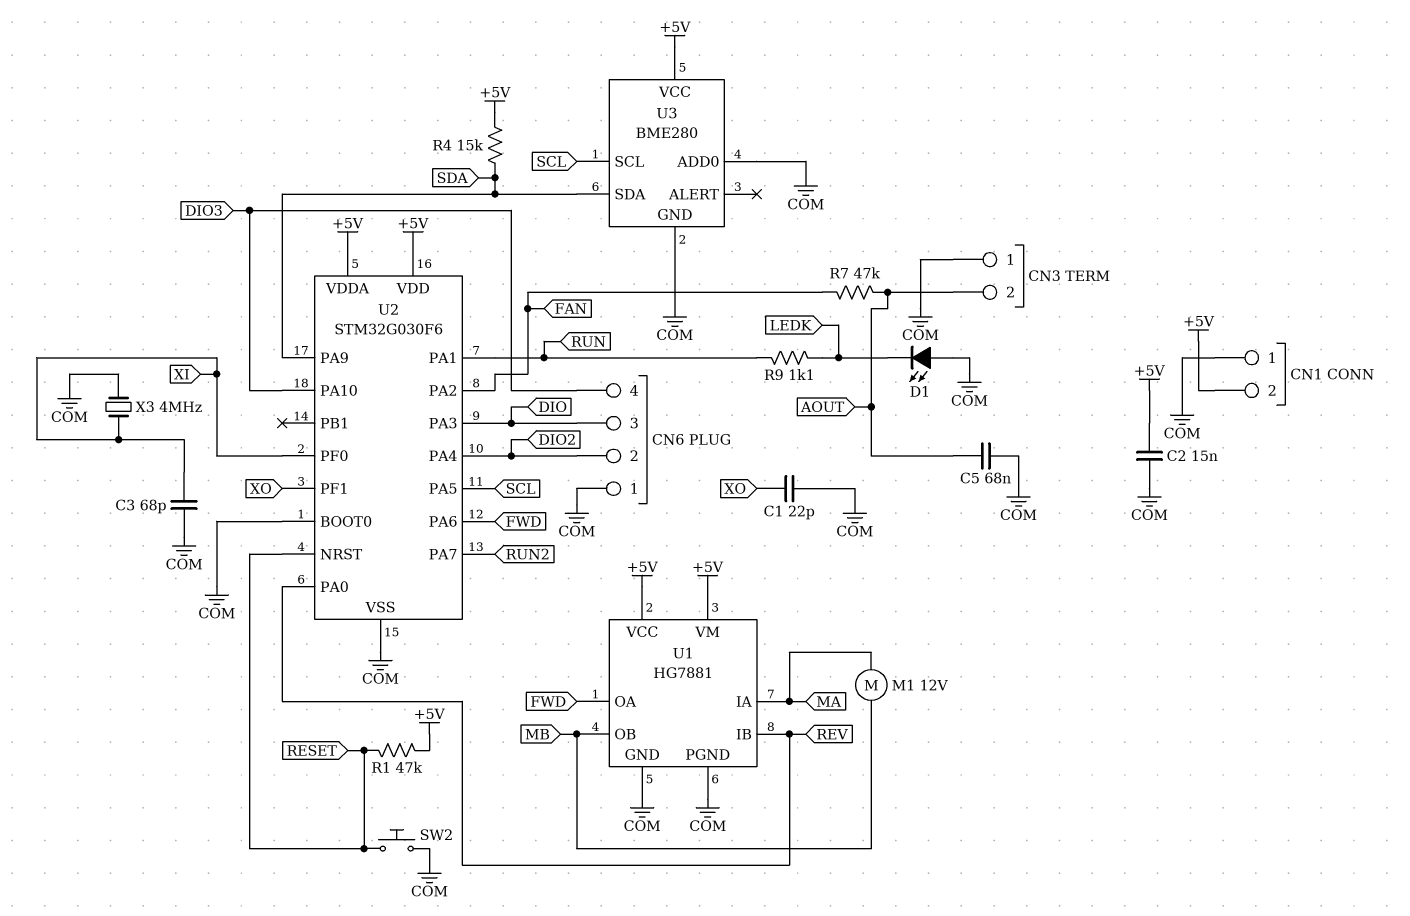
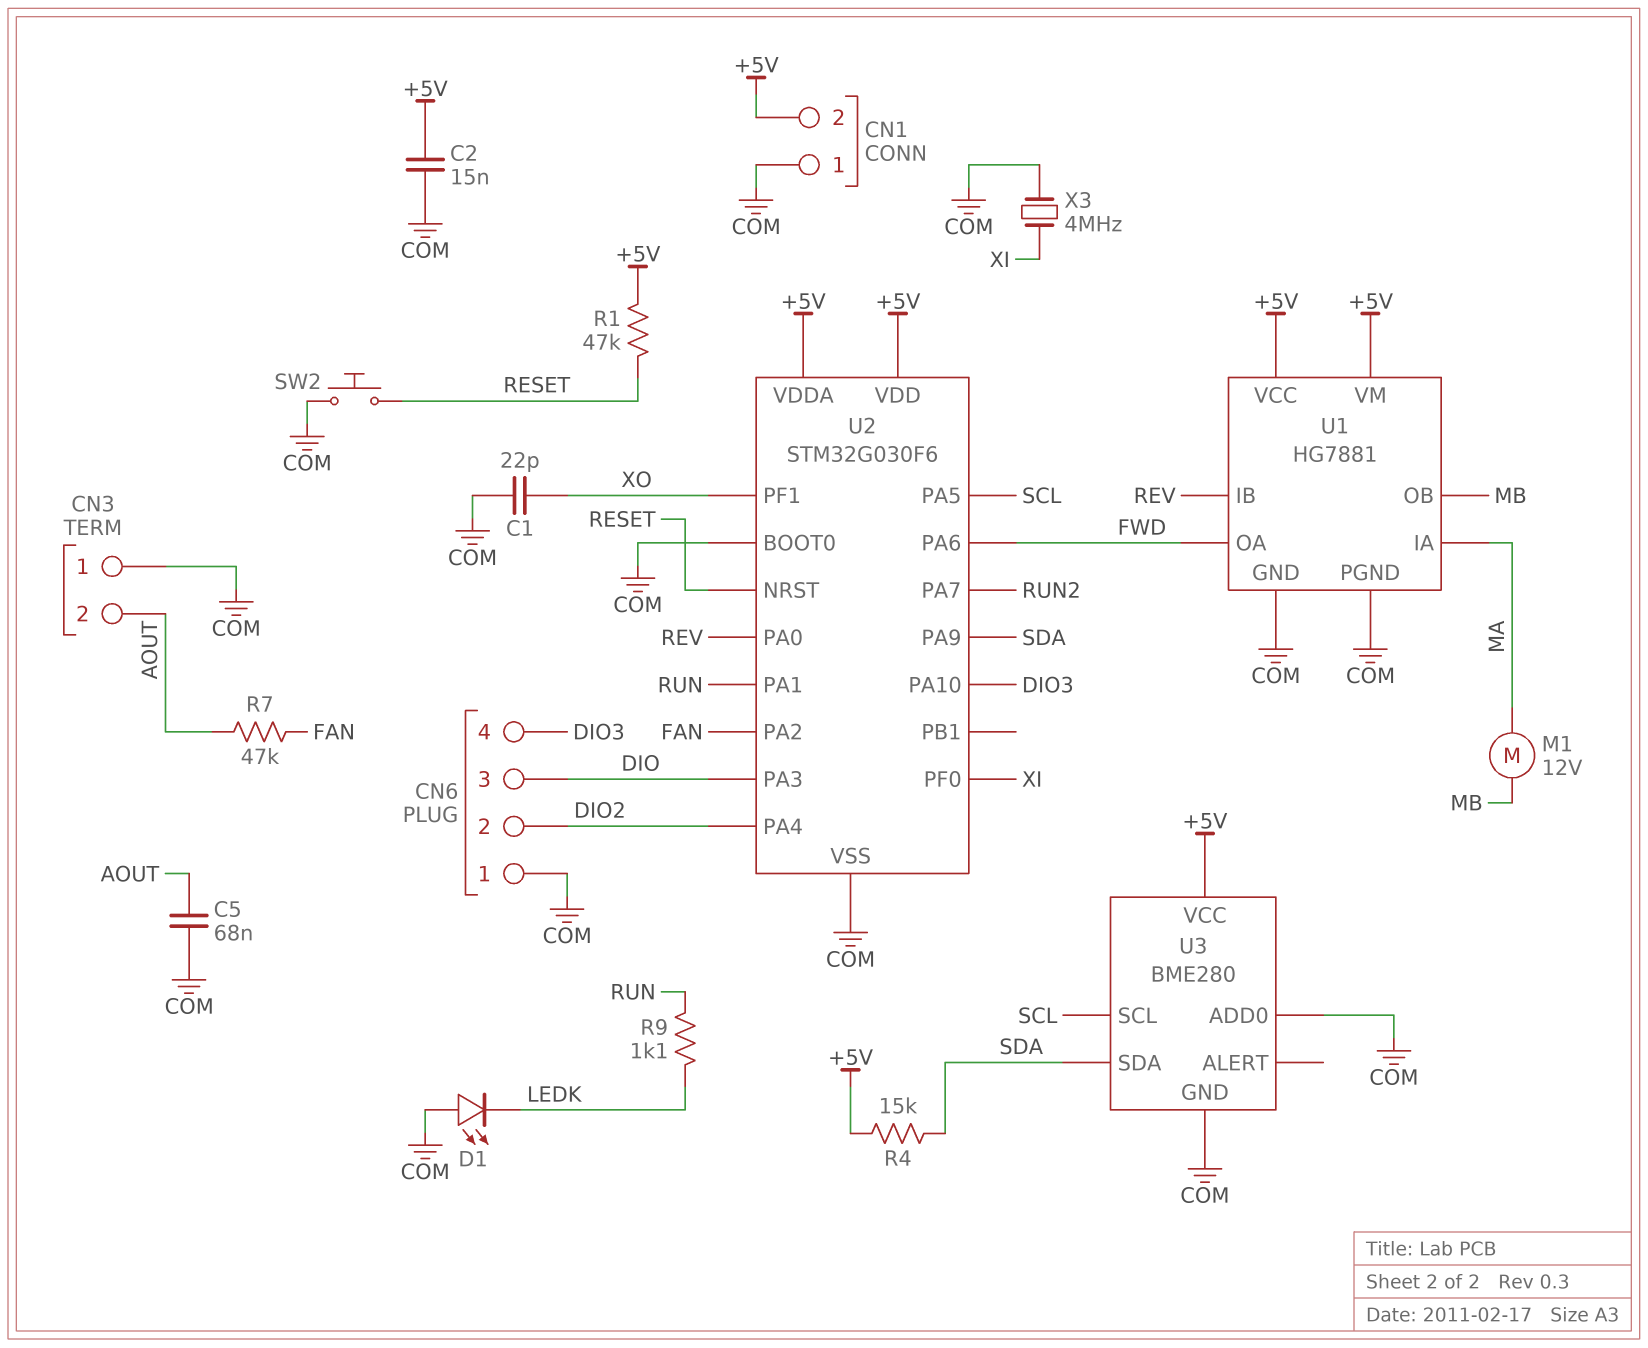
C3: 68pF (COM, XI) -> none

